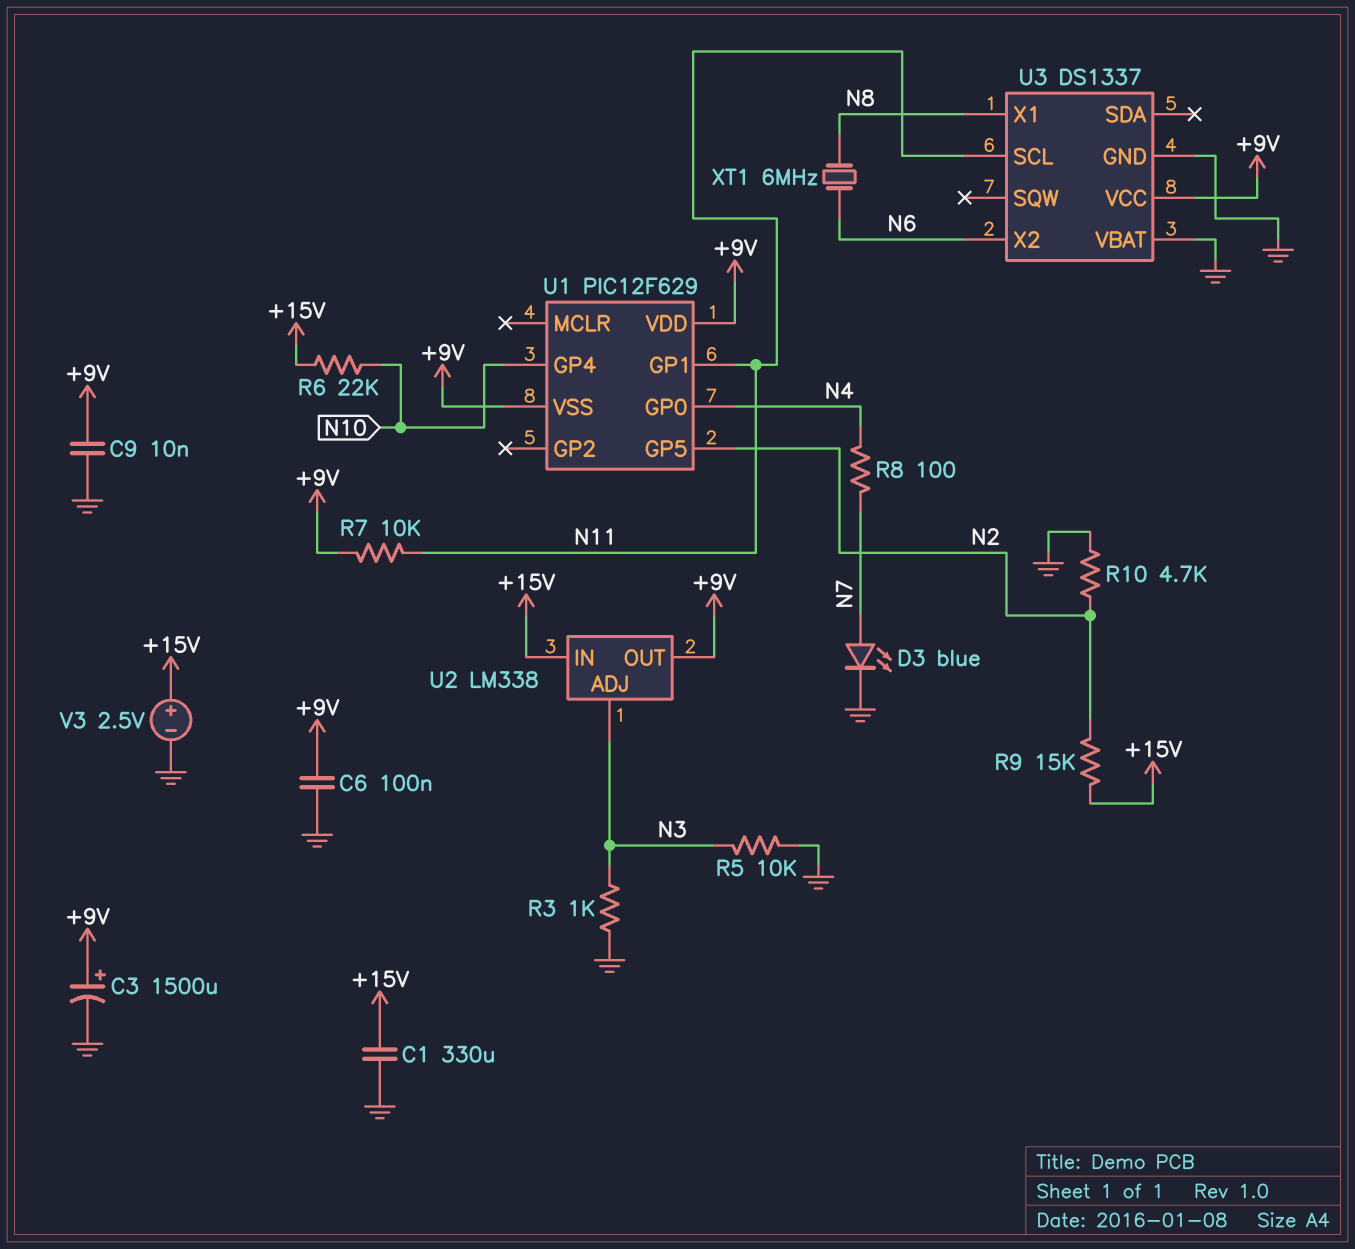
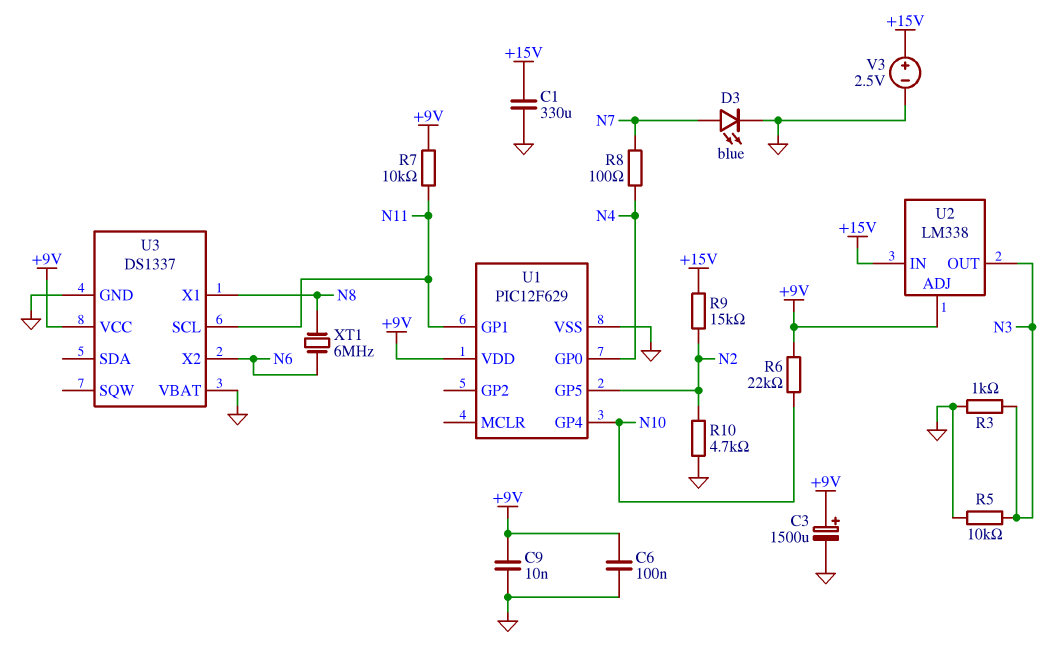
R6: 22k (+15V, N10) -> 22k (+9V, N10)
U1 pin VSS: +9V -> GND
U2 pin ADJ: N3 -> +9V
U2 pin OUT: +9V -> N3

